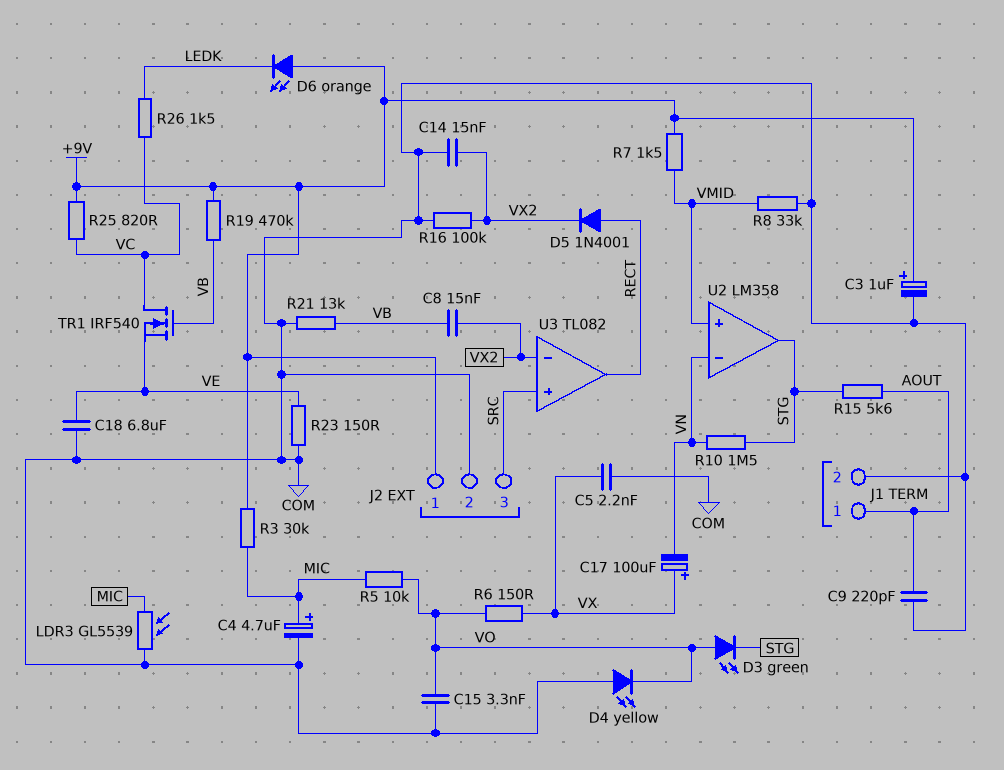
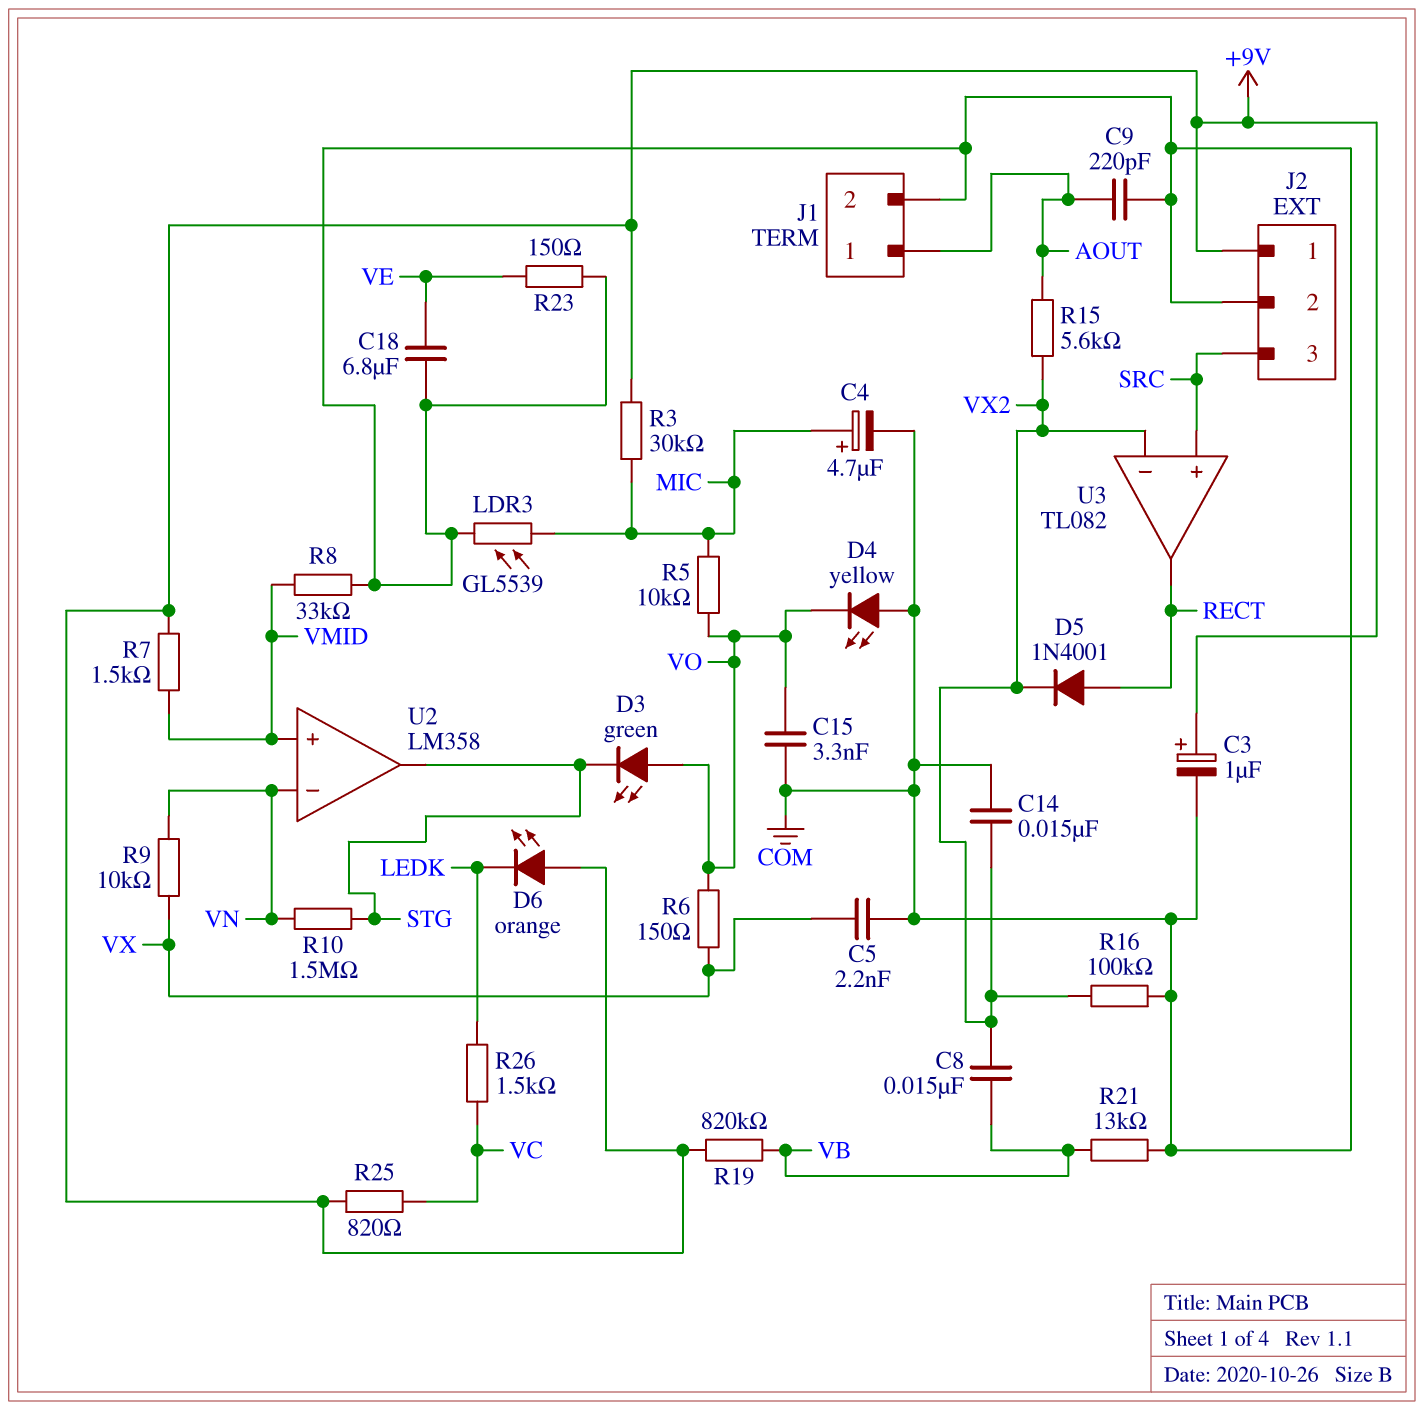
C17: 100uF (plus VX, minus VN) -> none
R9: none -> 10k (VN, VX)
R15: 5.6k (AOUT, STG) -> 5.6k (AOUT, VX2)
R19: 470k (+9V, VB) -> 820k (+9V, VB)
TR1: NMOS IRF540 (G VB, D VC, S VE) -> none

